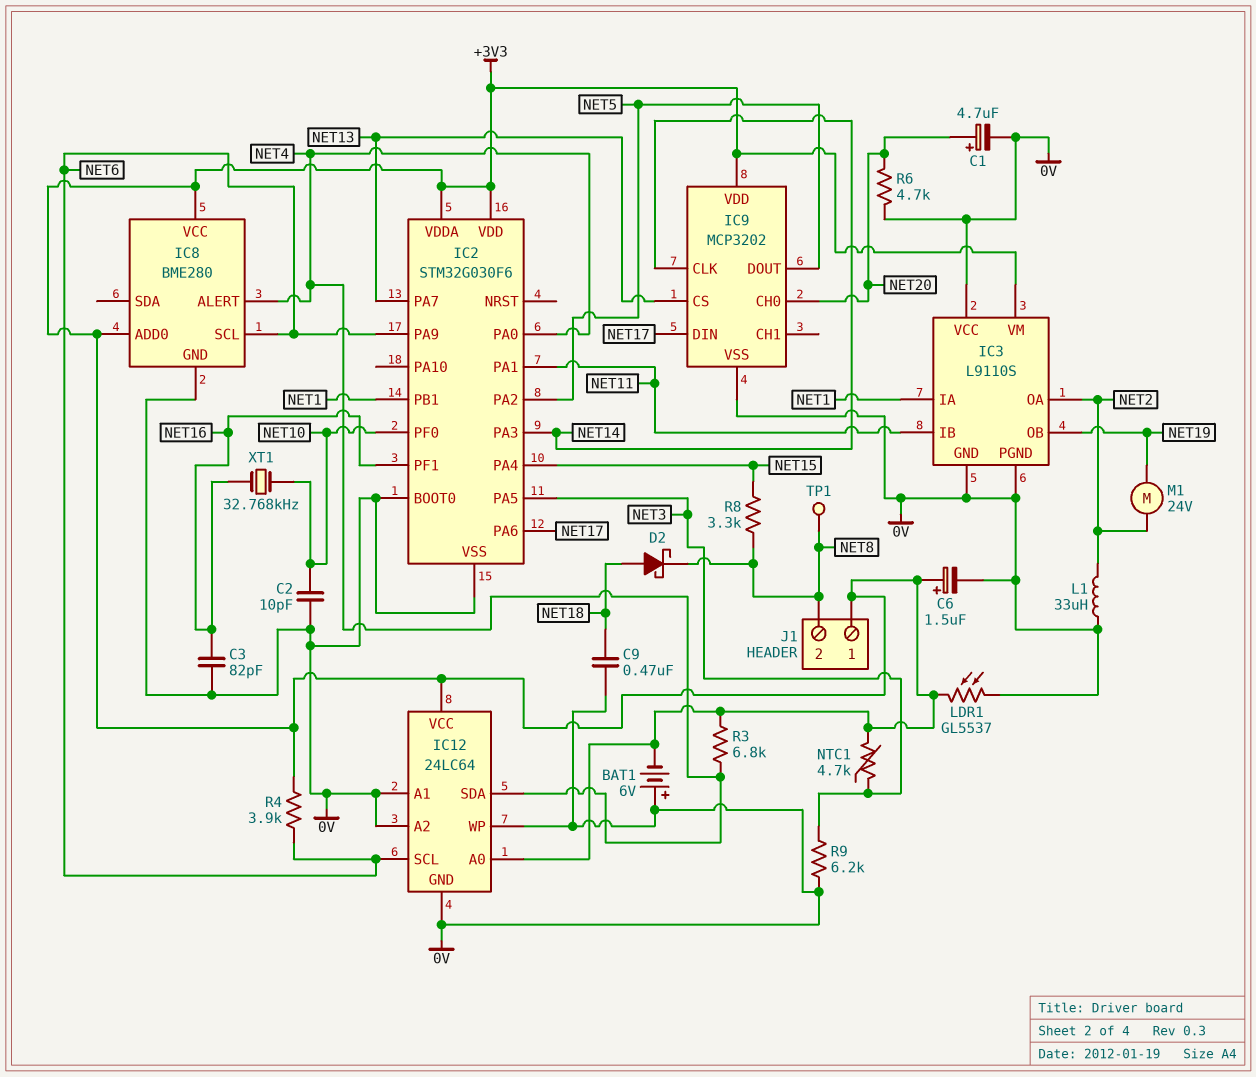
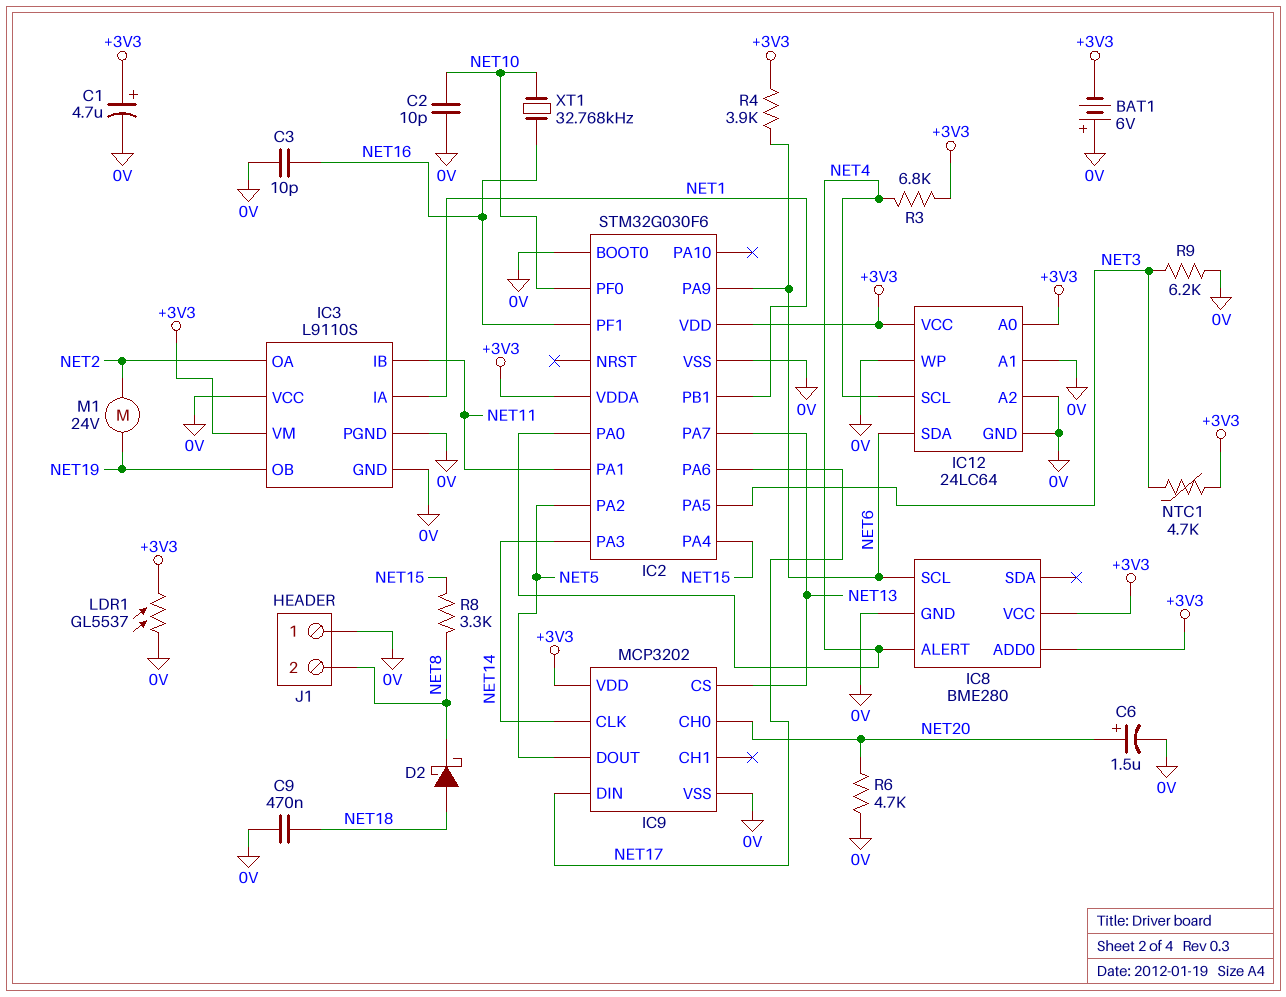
C1: 4.7uF (plus NET20, minus 0V) -> 4.7uF (plus +3V3, minus 0V)
C3: 82pF (0V, NET16) -> 10pF (0V, NET16)
C6: 1.5uF (plus +3V3, minus 0V) -> 1.5uF (plus NET20, minus 0V)
IC12 pin SCL: NET6 -> NET4
IC12 pin SDA: NET4 -> NET6
J1 pin 1: +3V3 -> 0V
L1: 33uH (0V, NET2) -> none
TP1: test point (NET8) -> none

